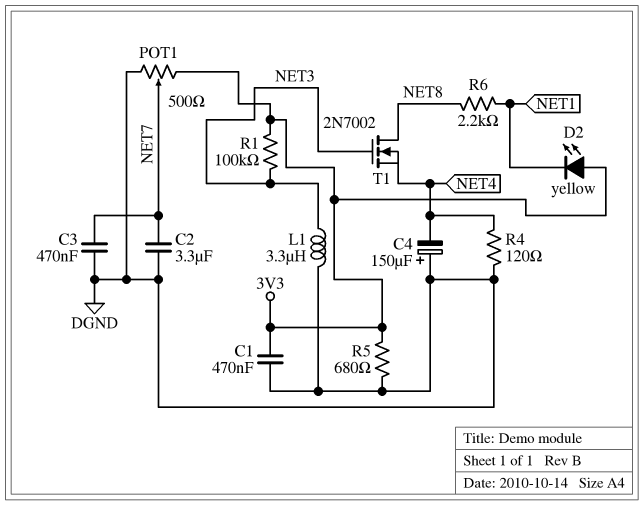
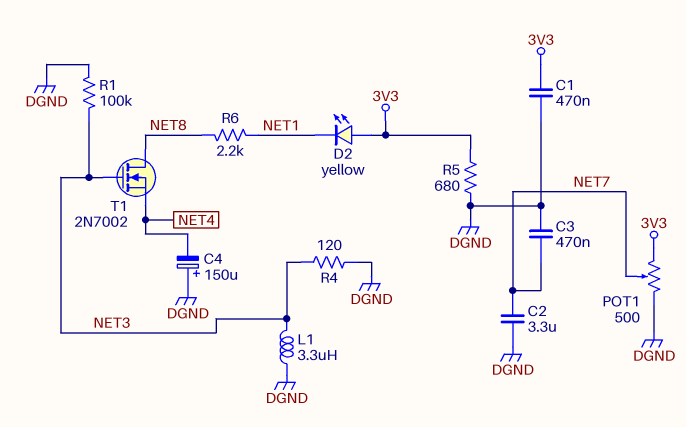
R1: 100k (3V3, NET3) -> 100k (DGND, NET3)
R4: 120 (DGND, NET4) -> 120 (DGND, NET3)

